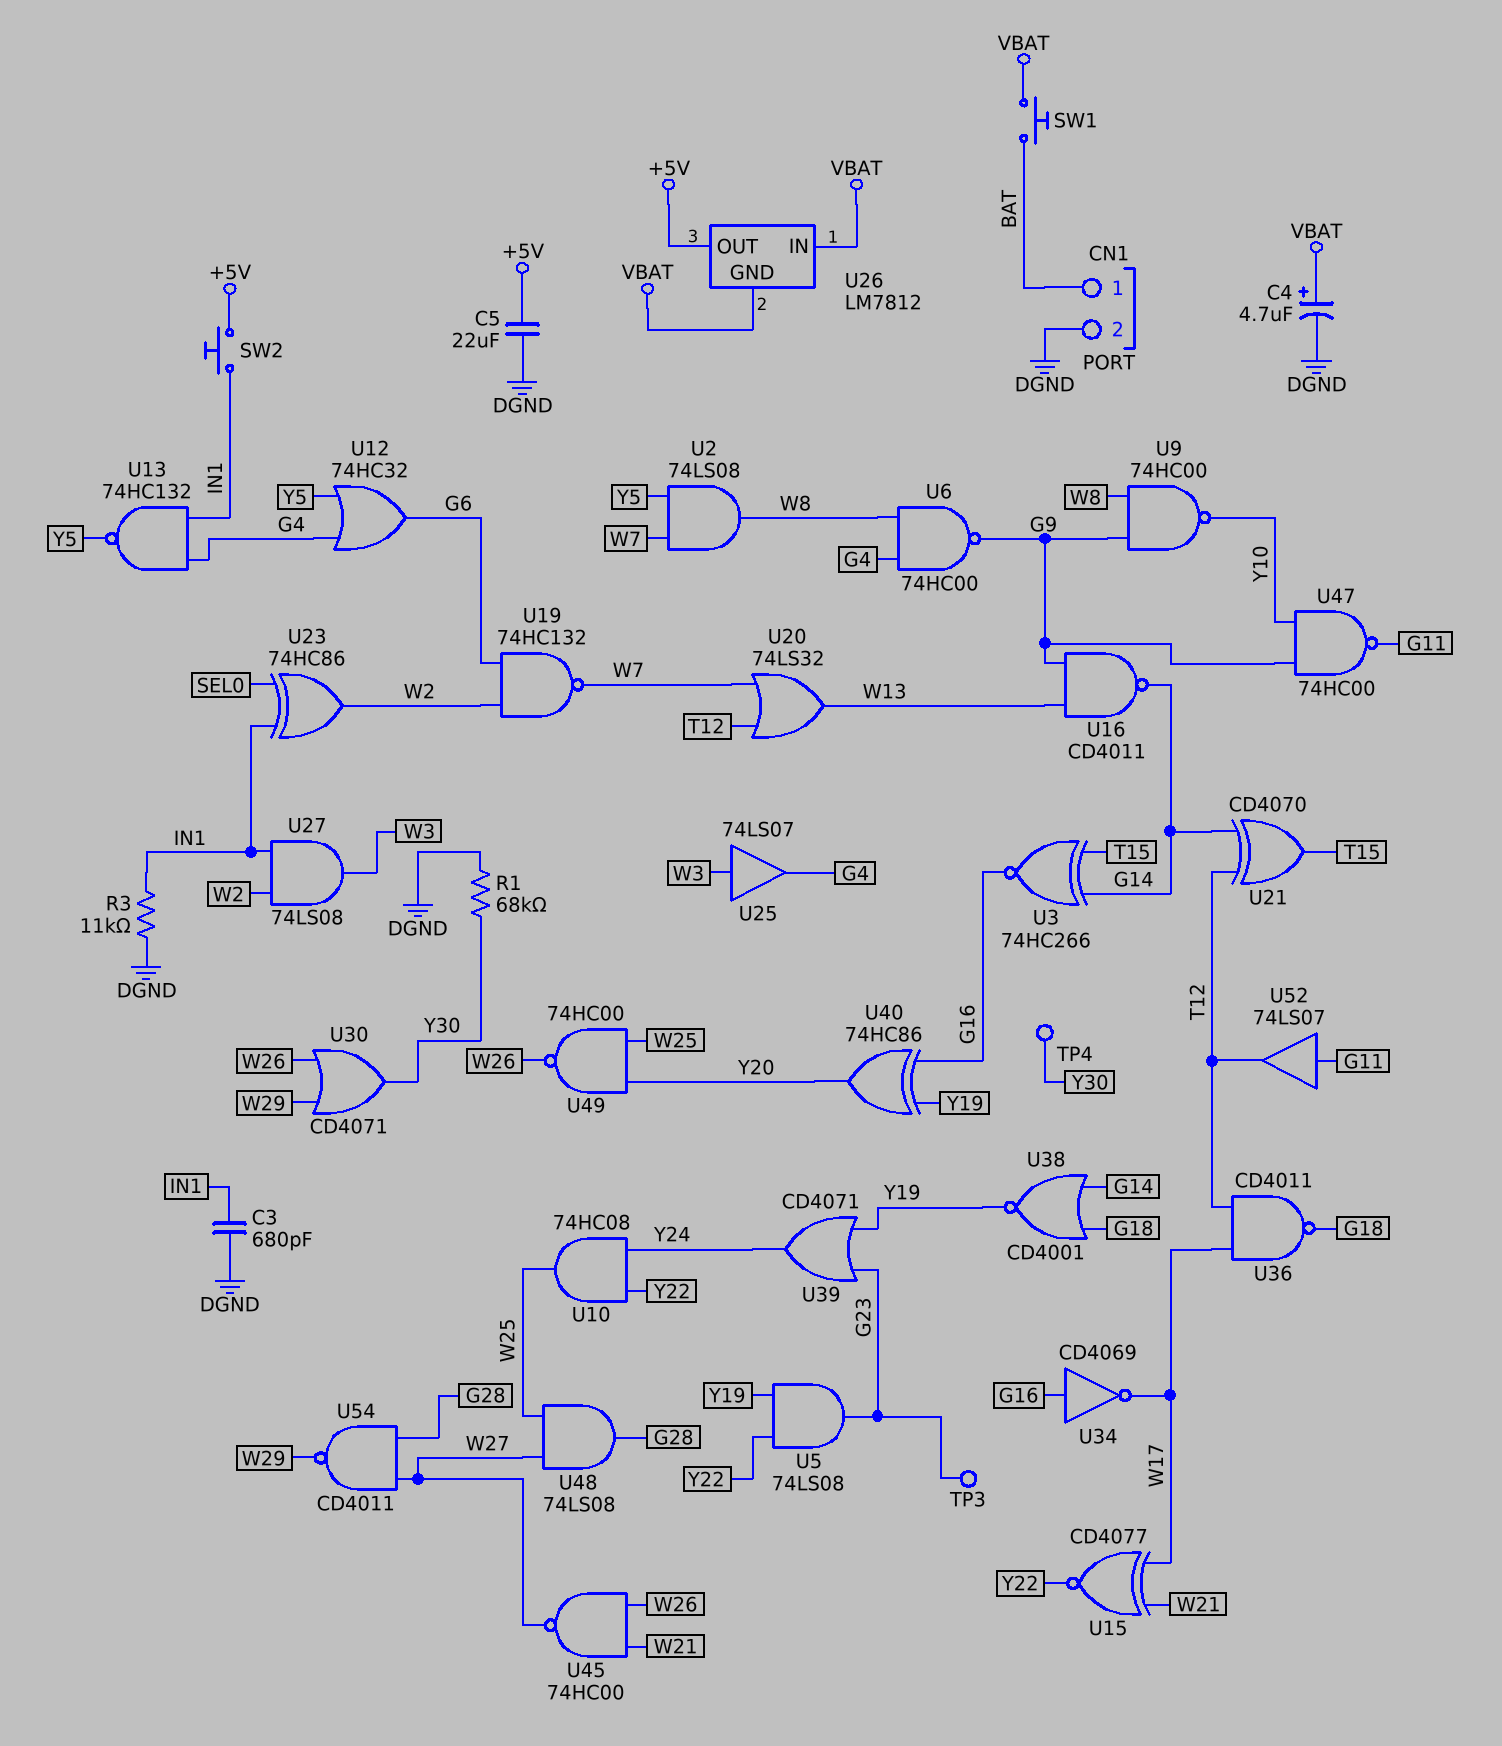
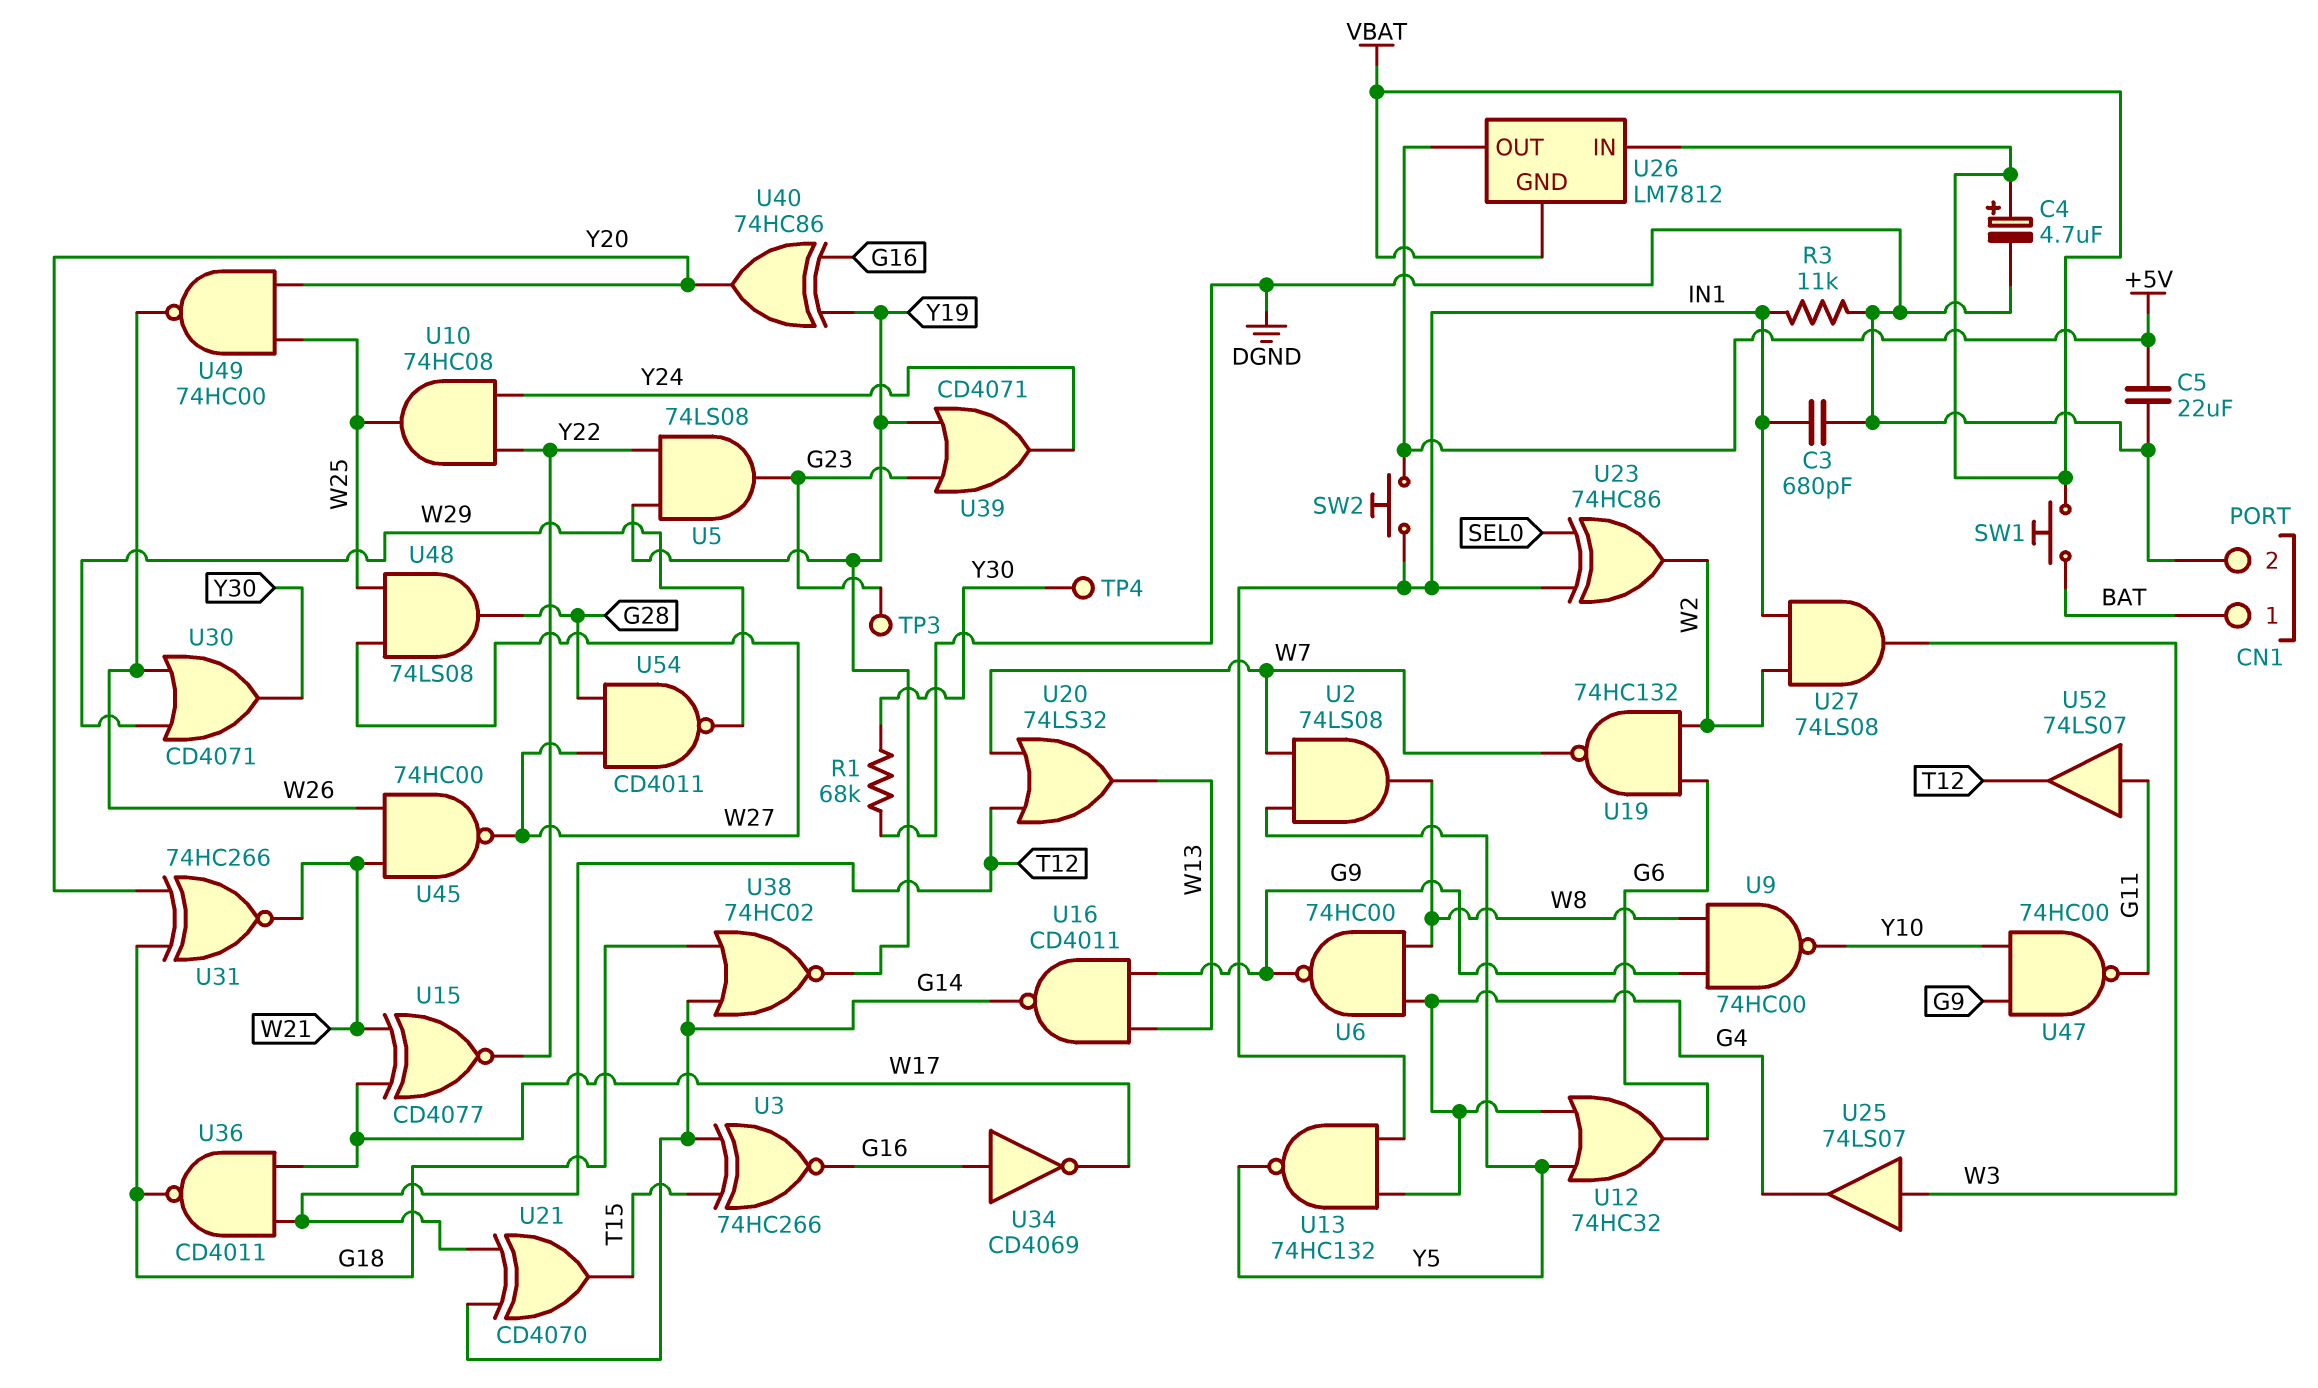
U31: none -> XNOR 74HC266 (in G18, in Y20, out W21)
U38: NOR CD4001 (in G14, in G18, out Y19) -> NOR 74HC02 (in G14, in G18, out Y19)

